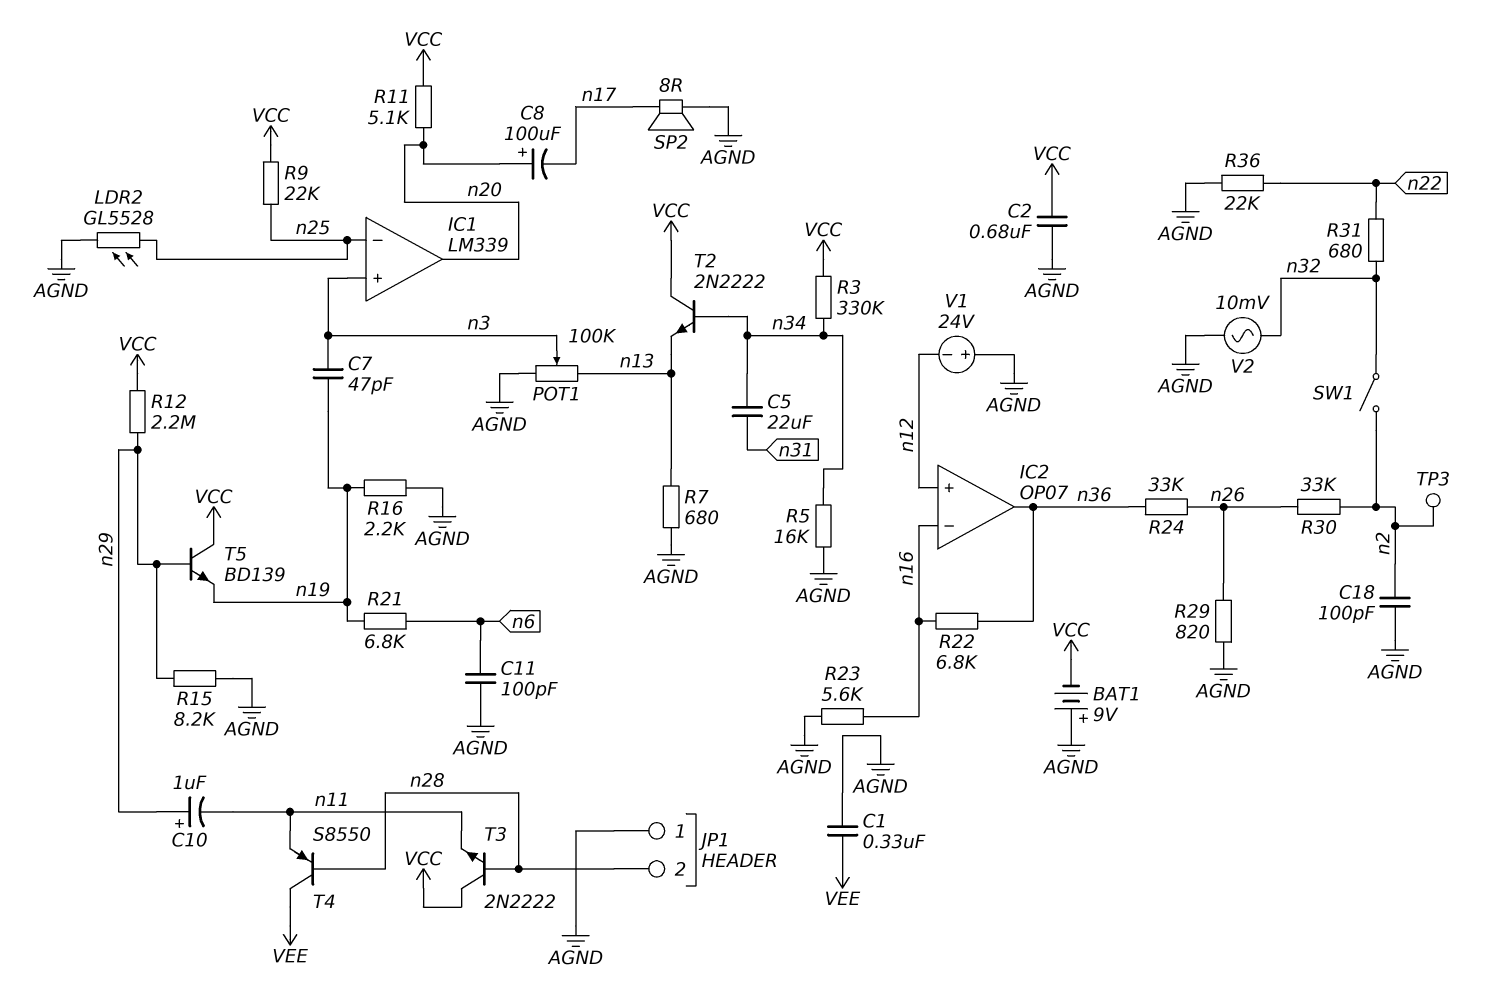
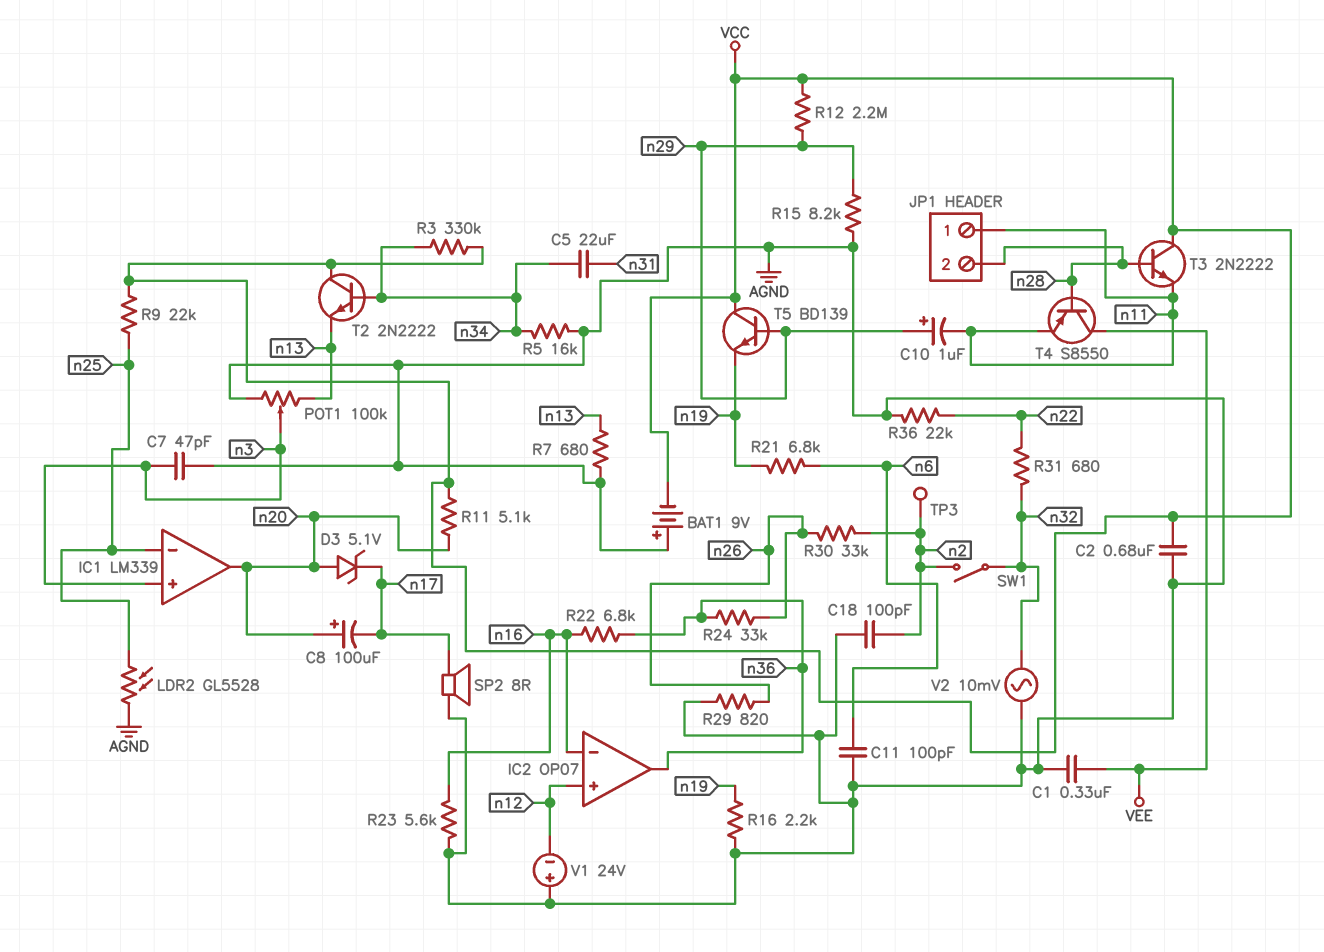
C7: 47pF (n3, n19) -> 47pF (AGND, n3)
D3: none -> zener 5.1V (A n20, K n17)
JP1 pin 1: AGND -> n11

